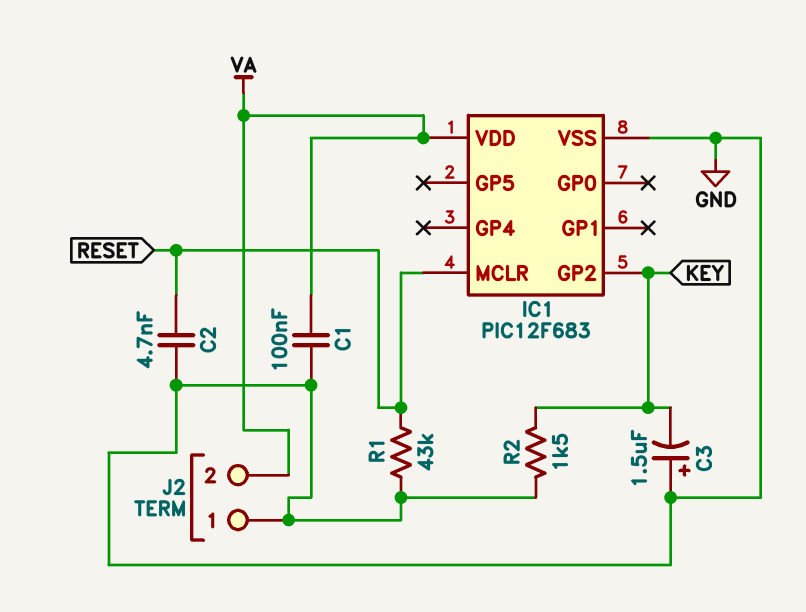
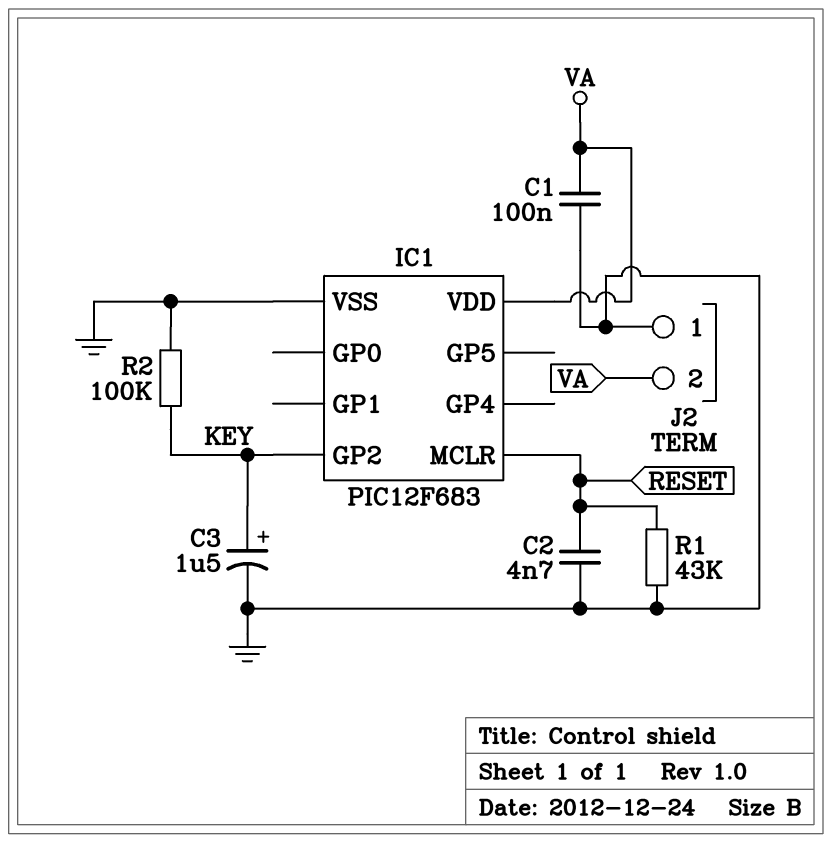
C3: 1.5uF (plus GND, minus KEY) -> 1.5uF (plus KEY, minus GND)
R2: 1.5k (GND, KEY) -> 100k (GND, KEY)

